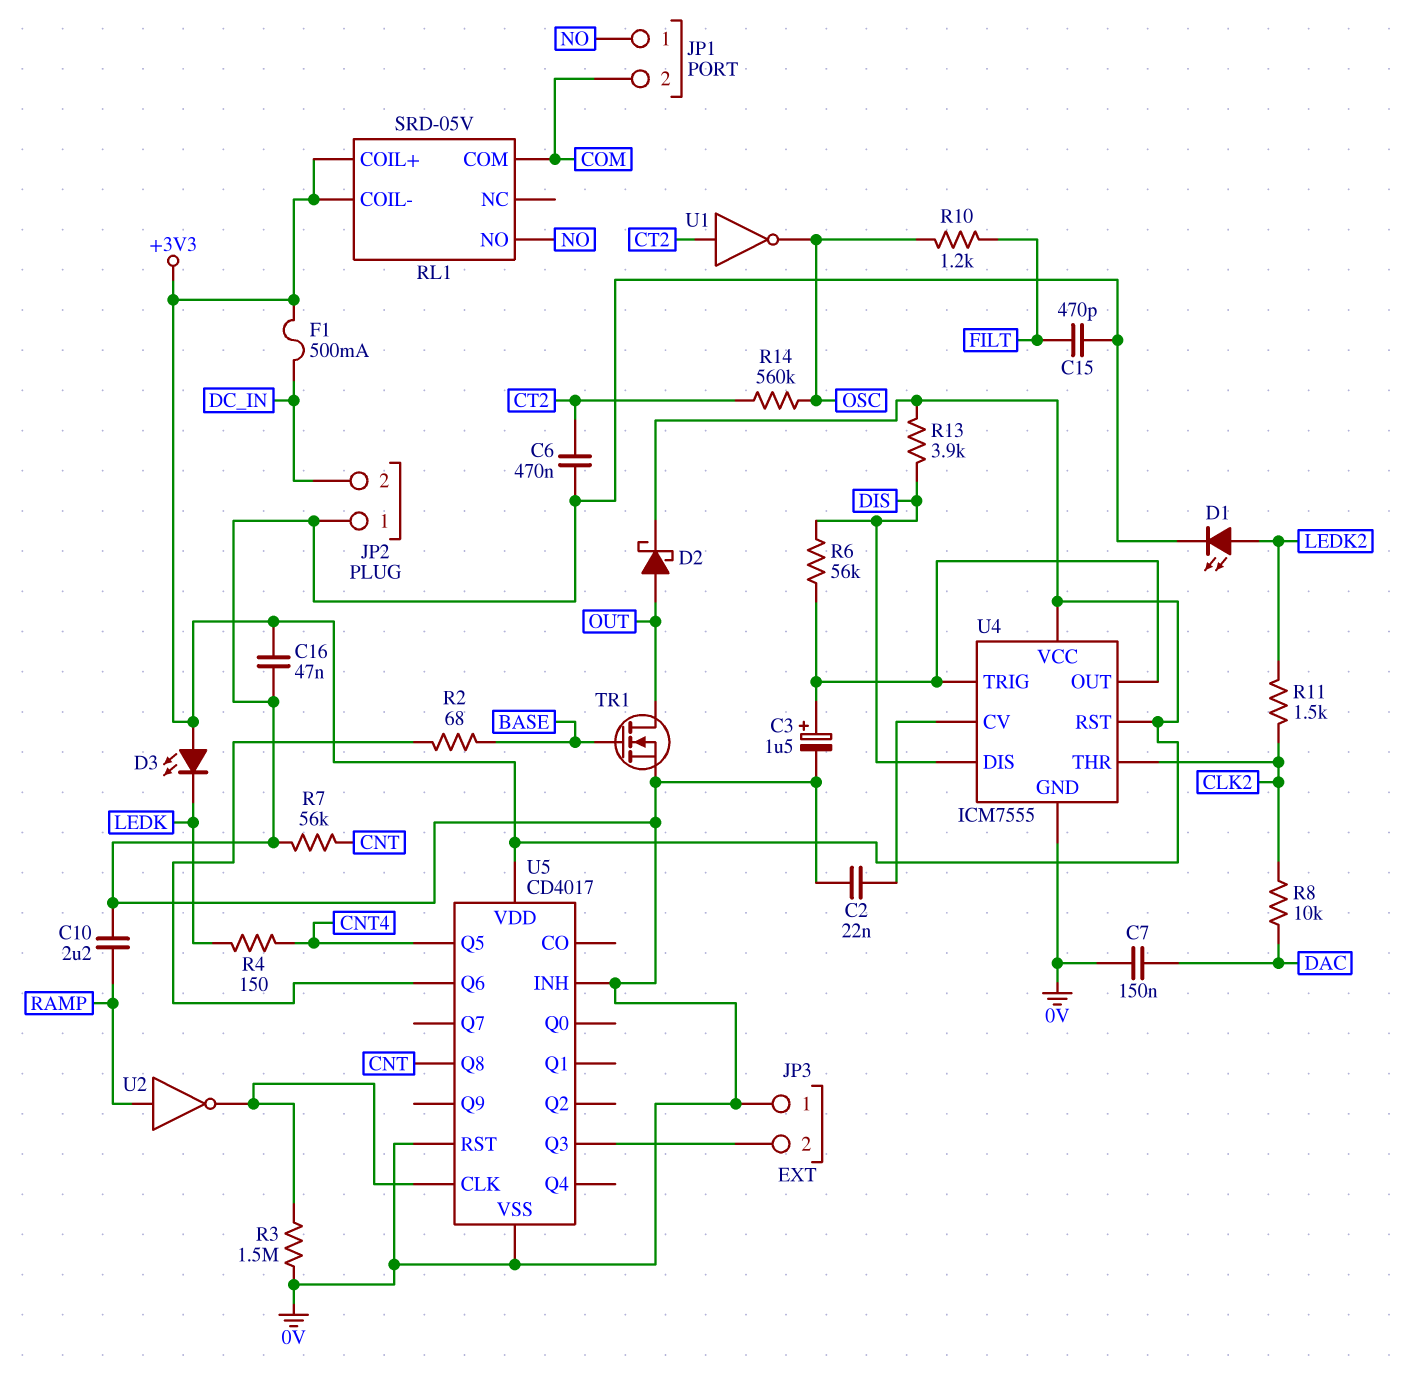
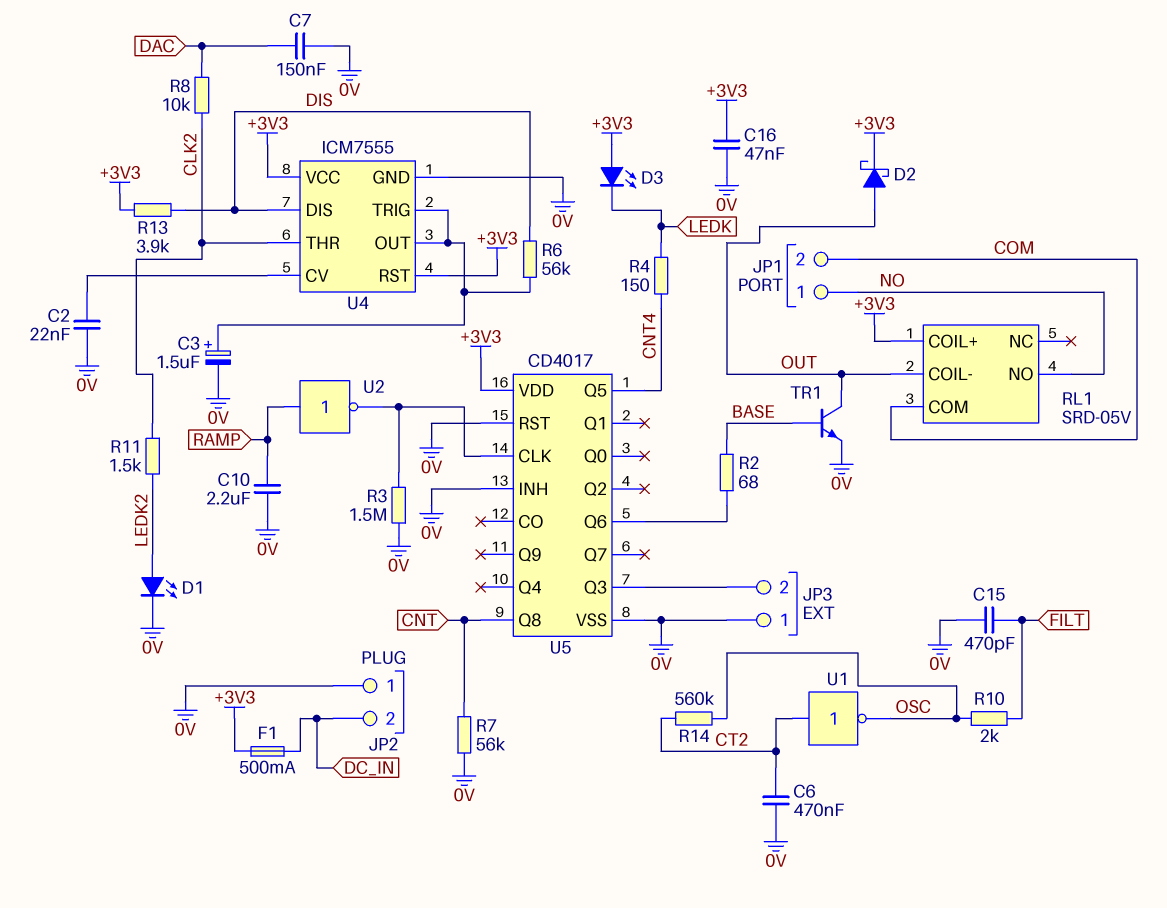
R10: 1.2k (FILT, OSC) -> 2k (FILT, OSC)
RL1 pin COIL-: +3V3 -> OUT
TR1: NMOS (G BASE, D OUT, S 0V) -> NPN (B BASE, C OUT, E 0V)

